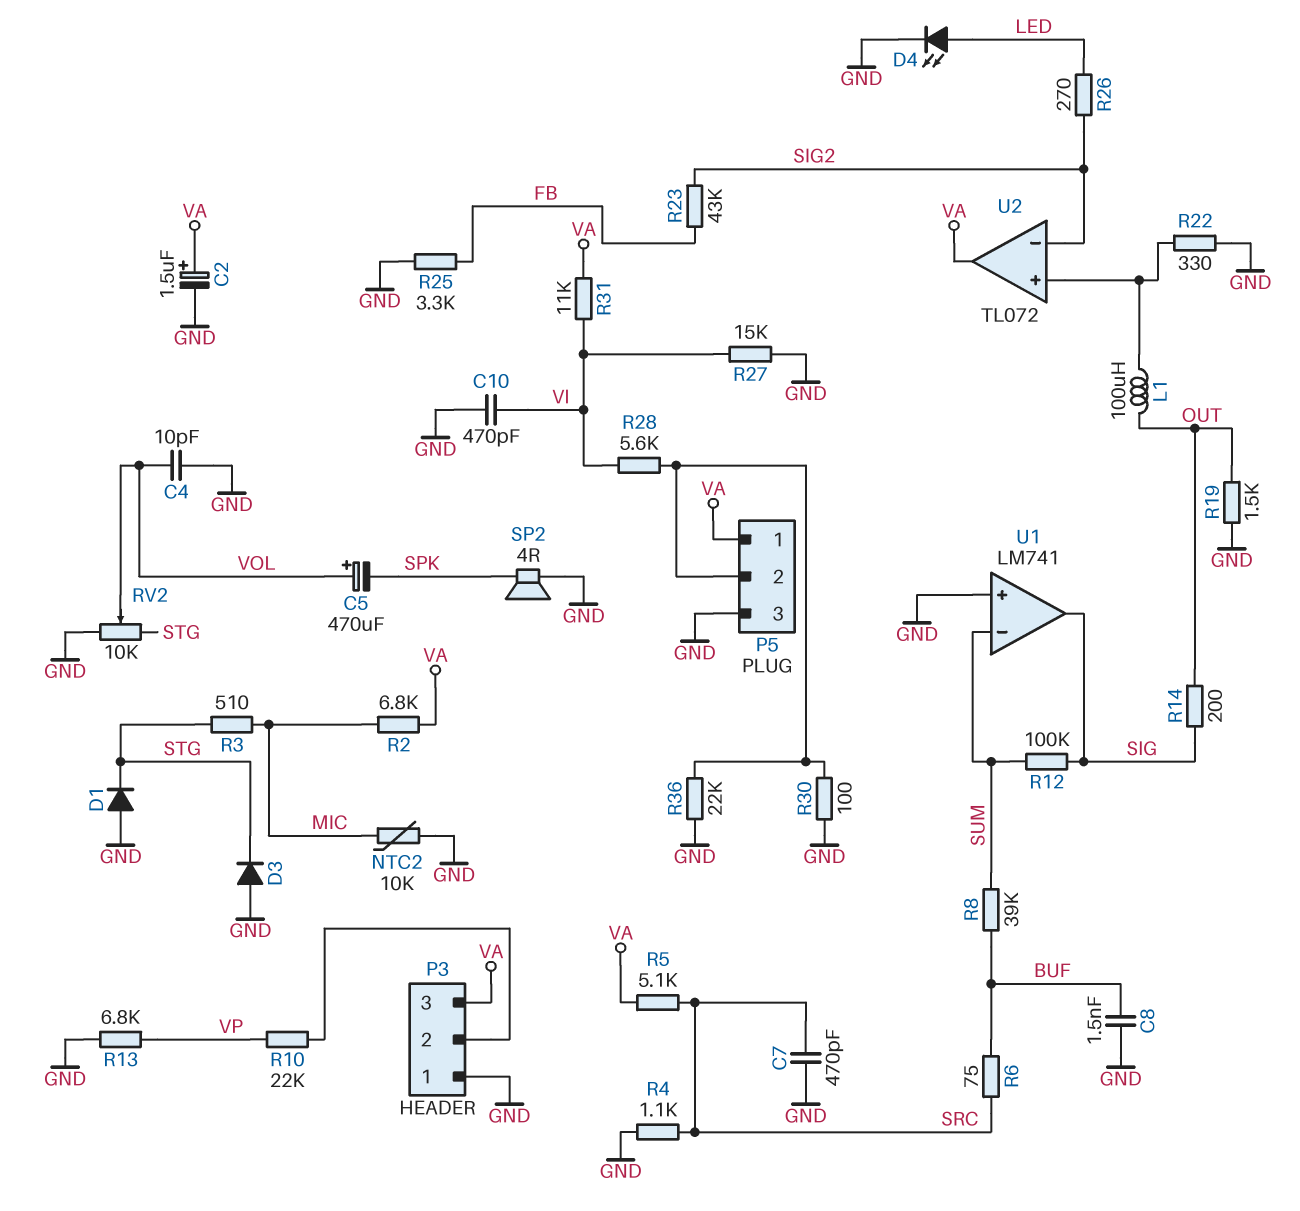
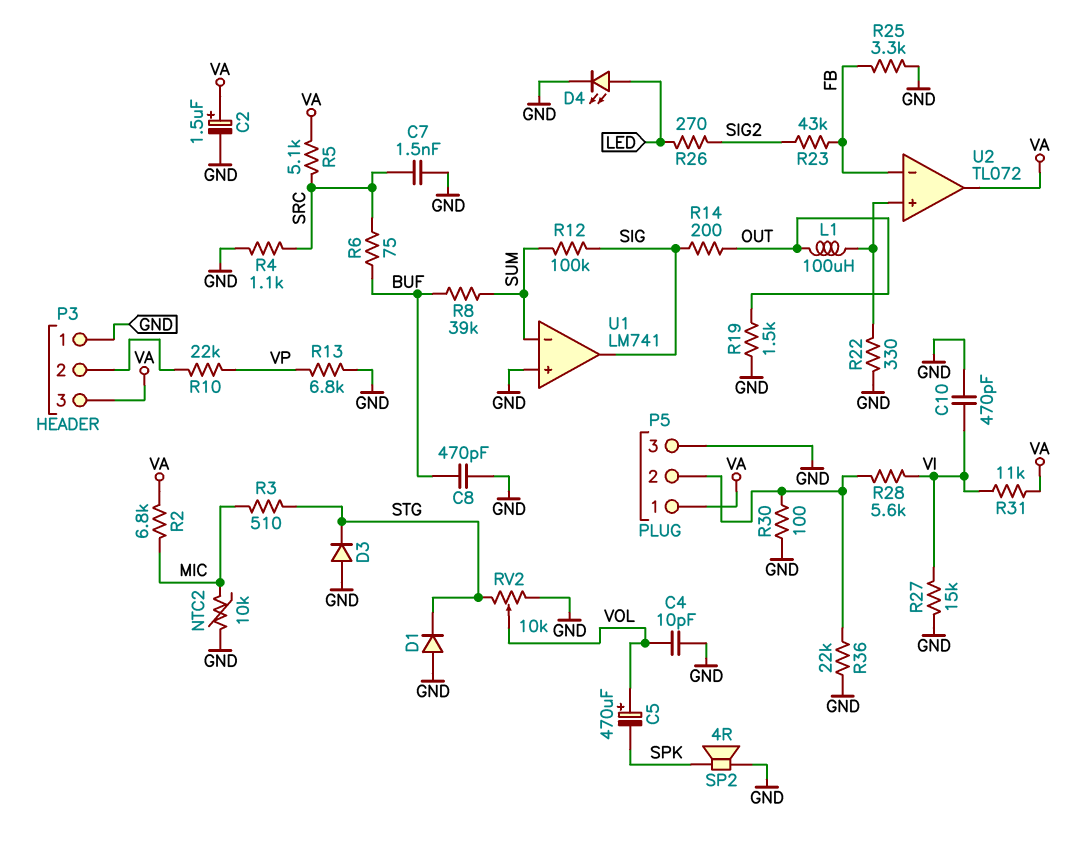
C7: 470pF (GND, SRC) -> 1.5nF (GND, SRC)
C8: 1.5nF (BUF, GND) -> 470pF (BUF, GND)
U2 pin in-: SIG2 -> FB

